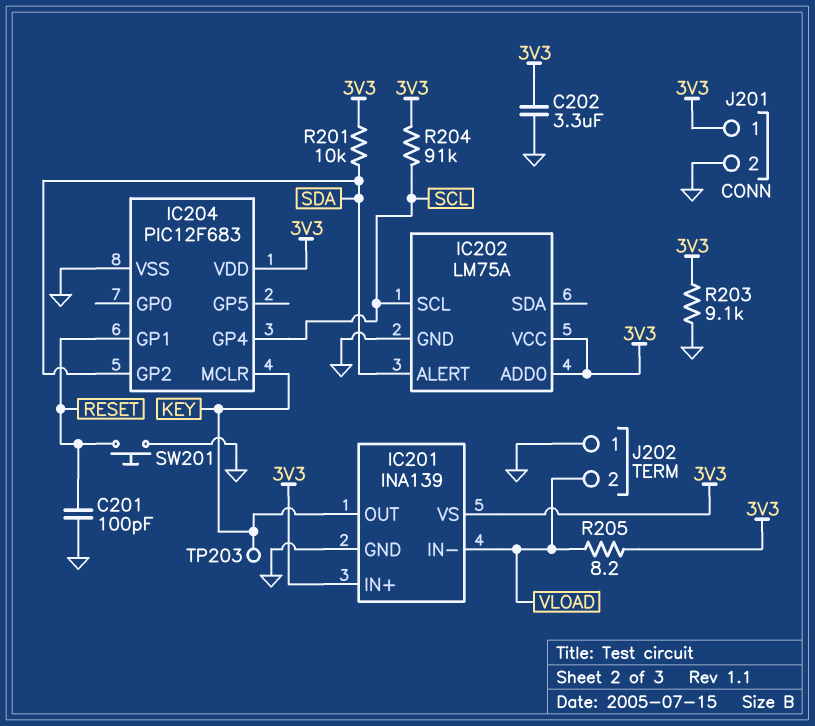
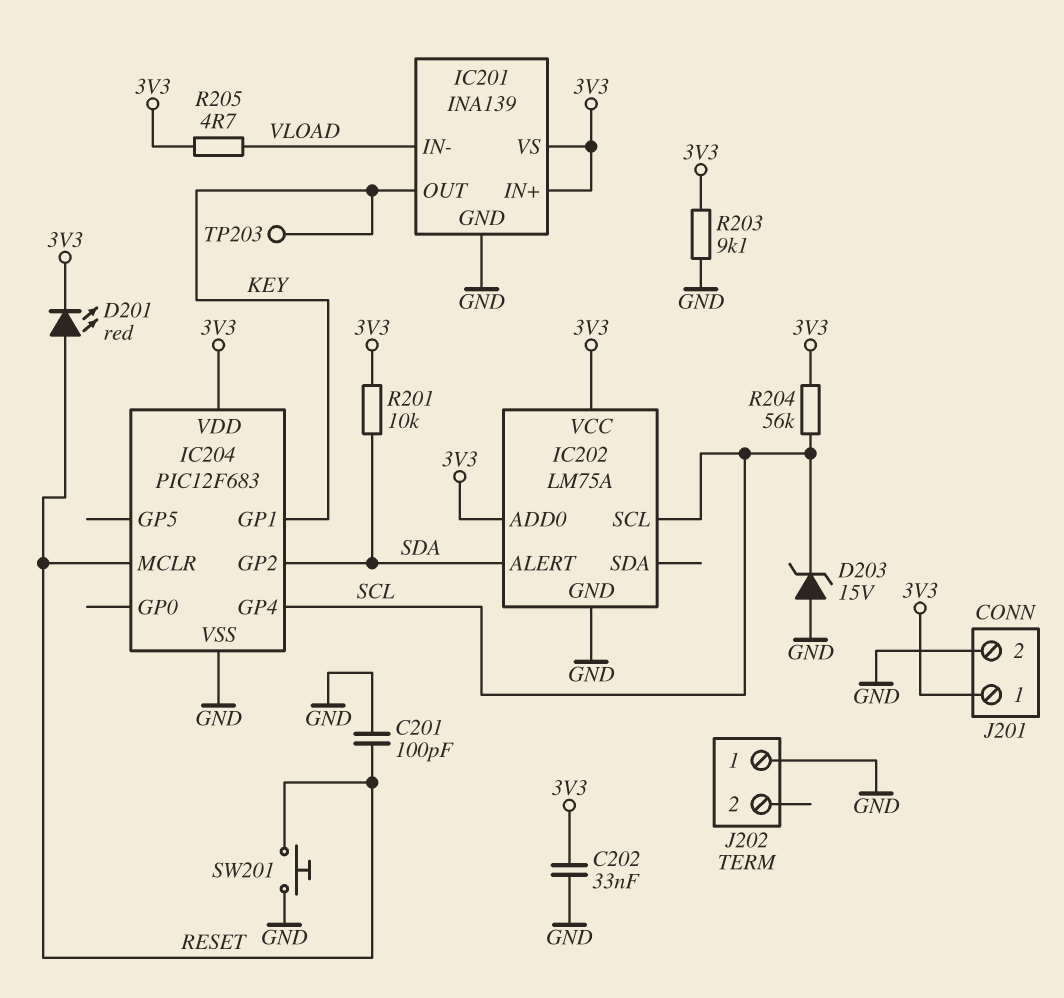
C202: 3.3uF (3V3, GND) -> 33nF (3V3, GND)
D201: none -> LED red (A RESET, K 3V3)
D203: none -> zener 15V (A GND, K SCL)
IC204 pin GP1: RESET -> KEY
IC204 pin MCLR: KEY -> RESET
J202 pin 2: VLOAD -> none
R204: 91k (3V3, SCL) -> 56k (3V3, SCL)
R205: 8.2 (3V3, VLOAD) -> 4.7 (3V3, VLOAD)

